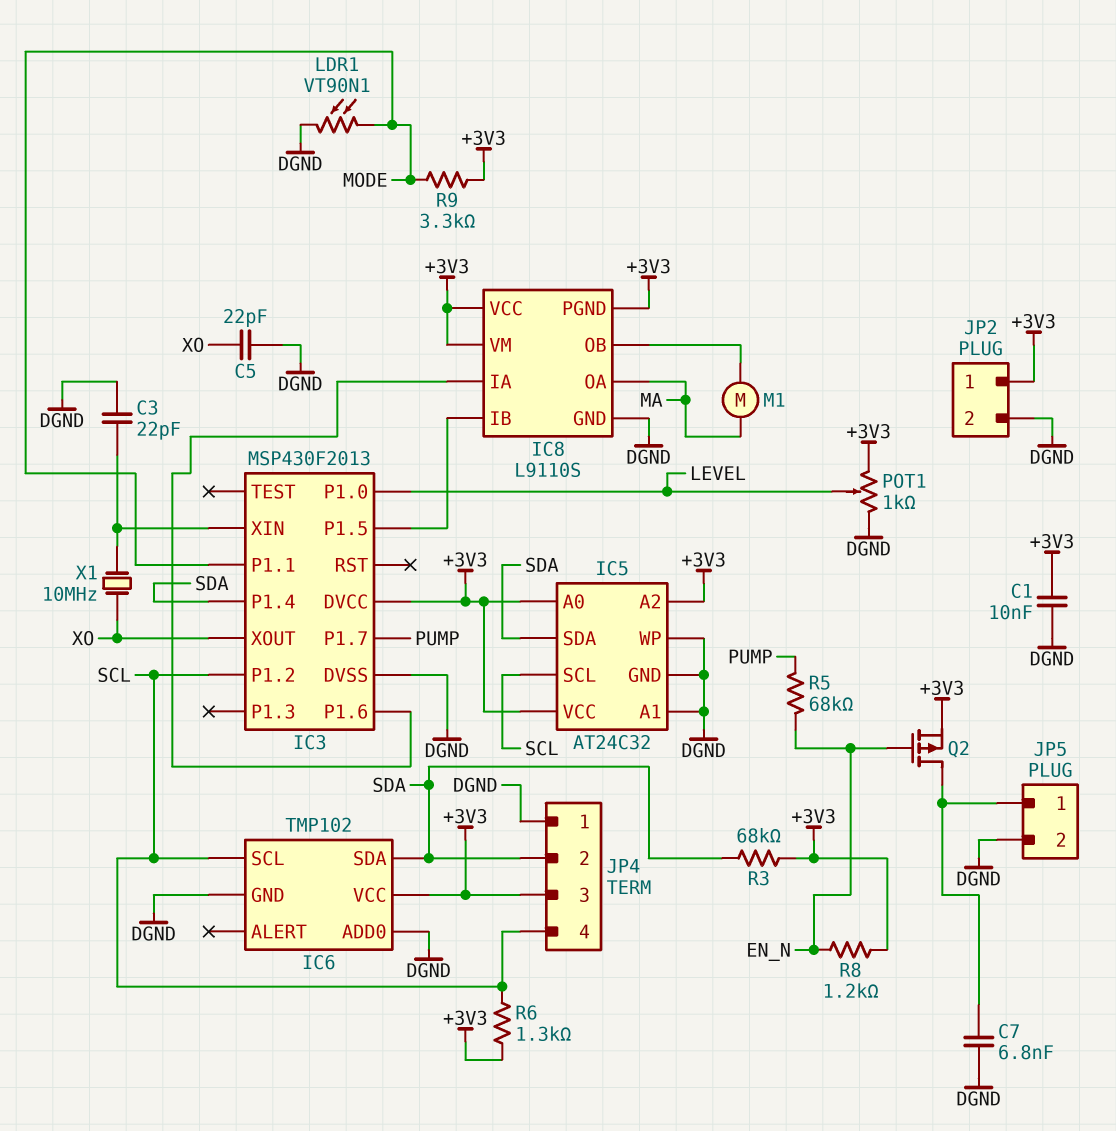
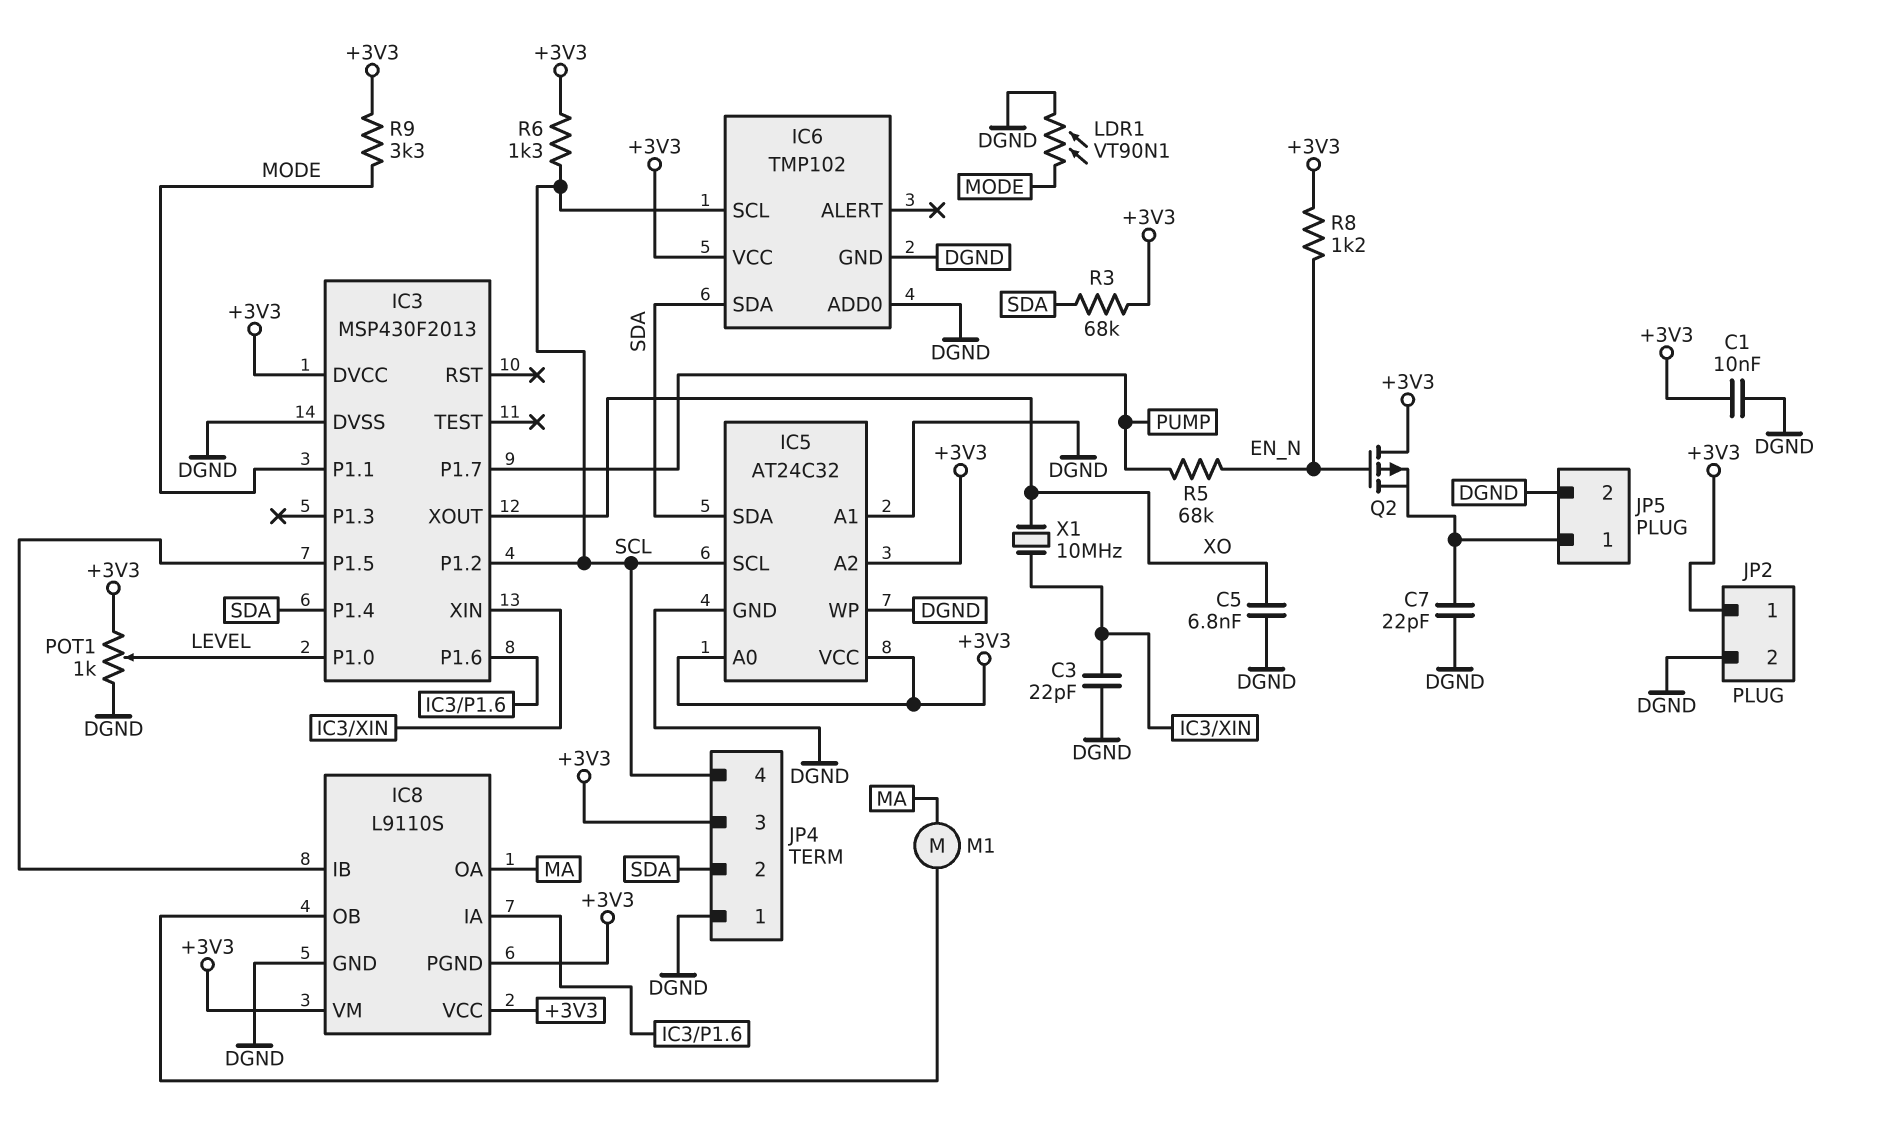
C5: 22pF (DGND, XO) -> 6.8nF (DGND, XO)
C7: 6.8nF (DGND, JP5/1) -> 22pF (DGND, JP5/1)
Q2: PMOS (G EN_N, D JP5/1, S +3V3) -> PMOS (G EN_N, D +3V3, S JP5/1)

